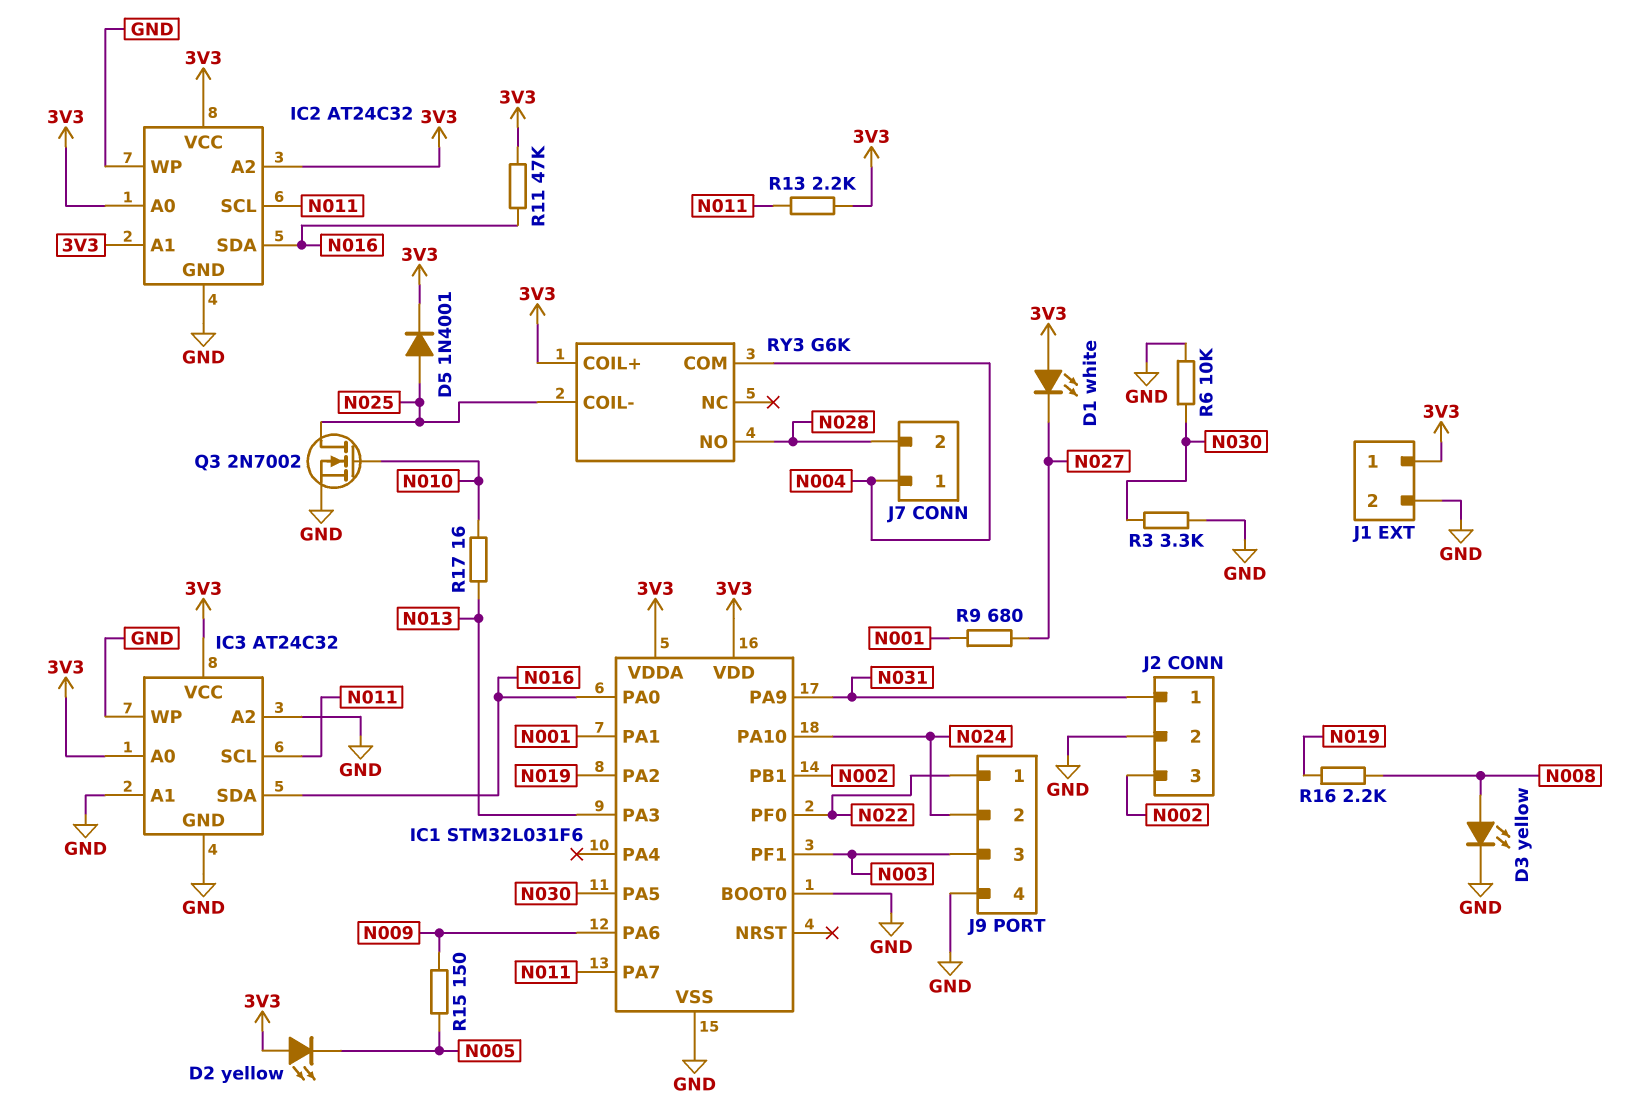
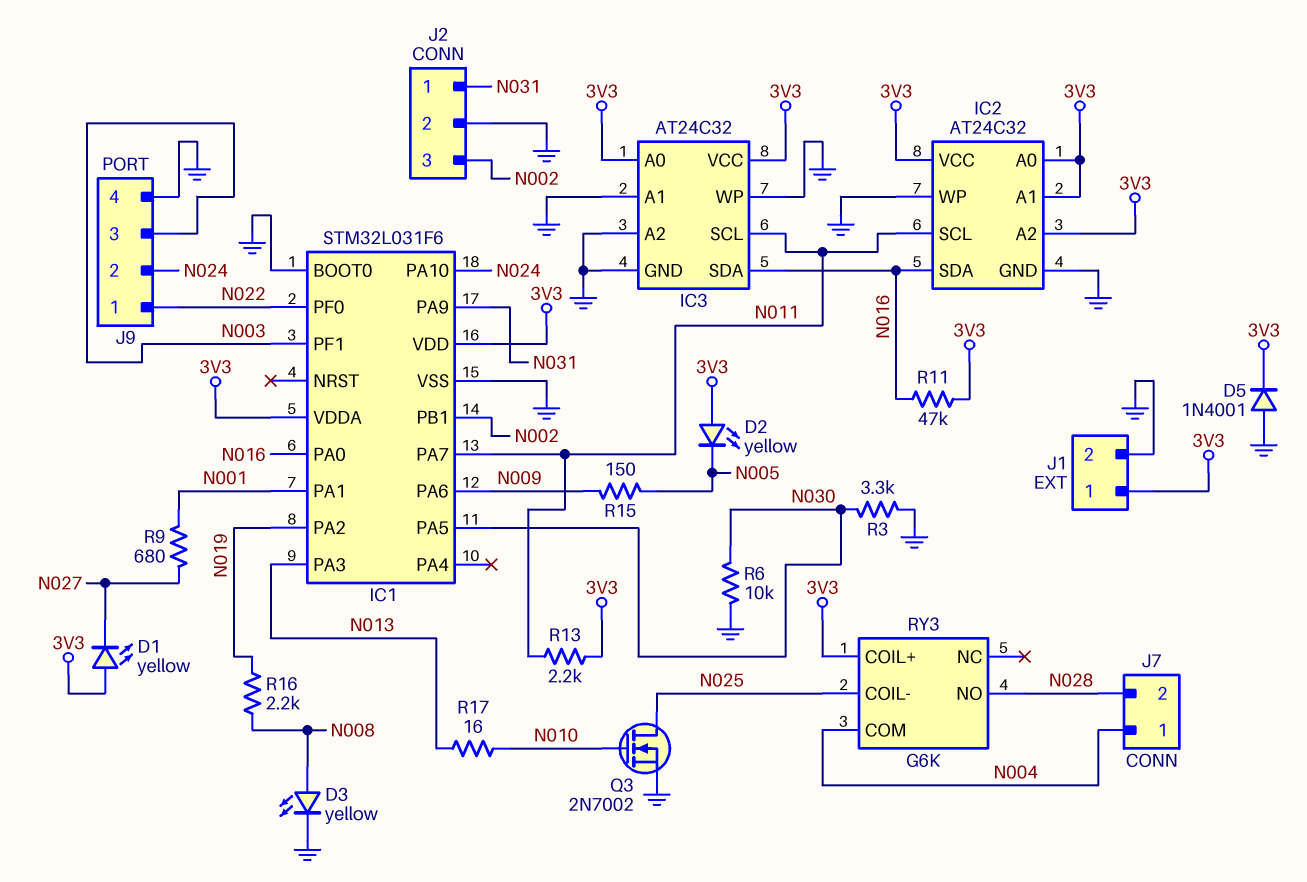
D1: LED white (A 3V3, K N027) -> LED yellow (A 3V3, K N027)
D5: diode 1N4001 (A N025, K 3V3) -> diode 1N4001 (A GND, K 3V3)

